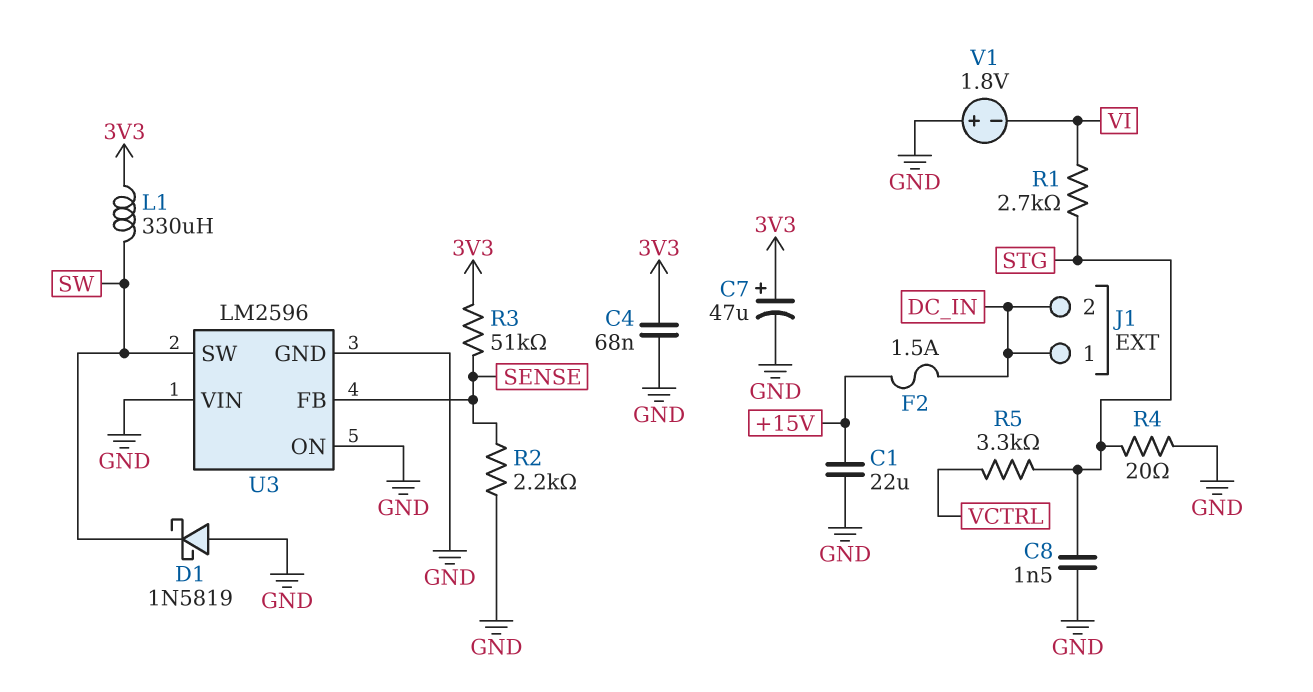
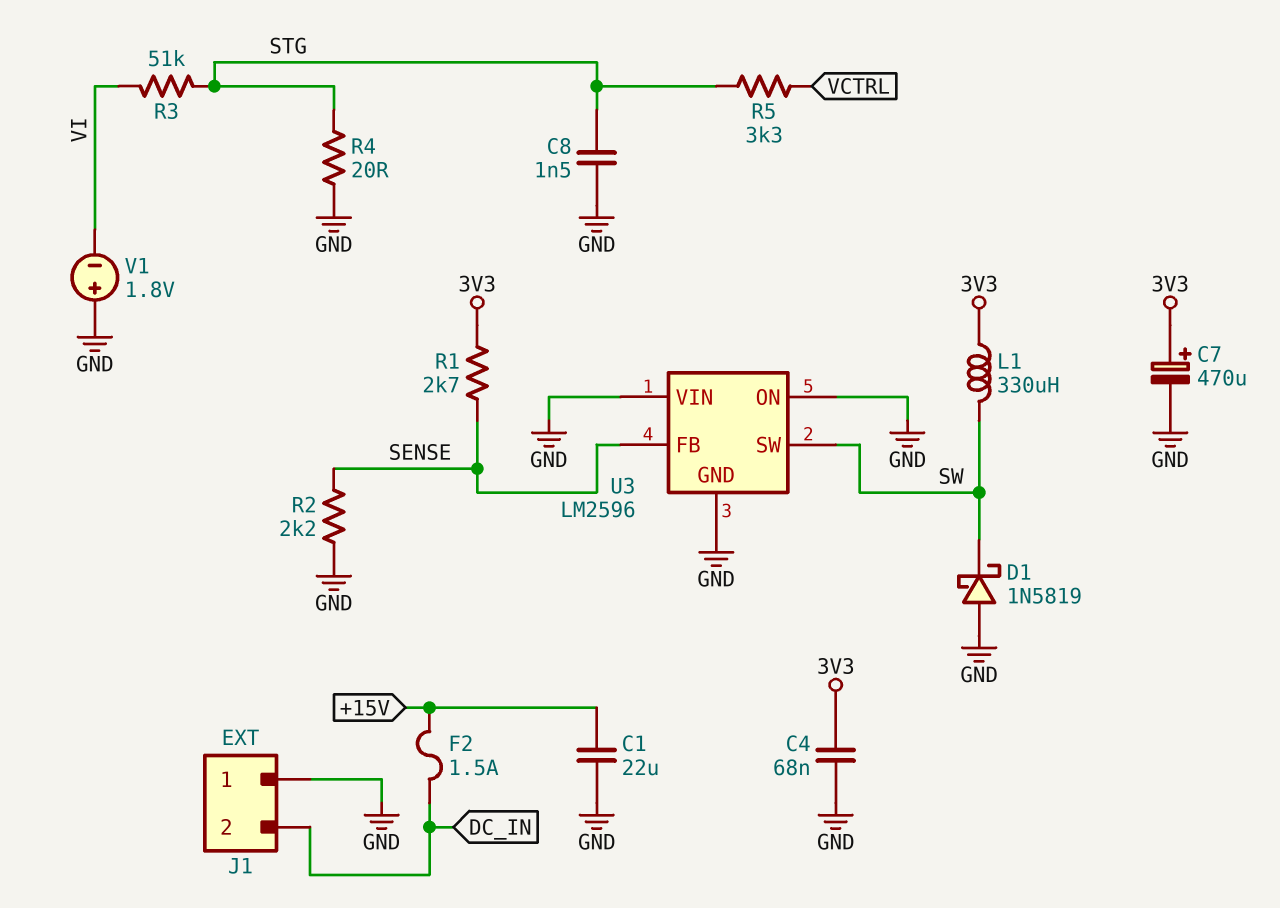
C7: 47uF (plus 3V3, minus GND) -> 470uF (plus 3V3, minus GND)
J1 pin 1: DC_IN -> GND
R1: 2.7k (STG, VI) -> 2.7k (3V3, SENSE)
R3: 51k (3V3, SENSE) -> 51k (STG, VI)

